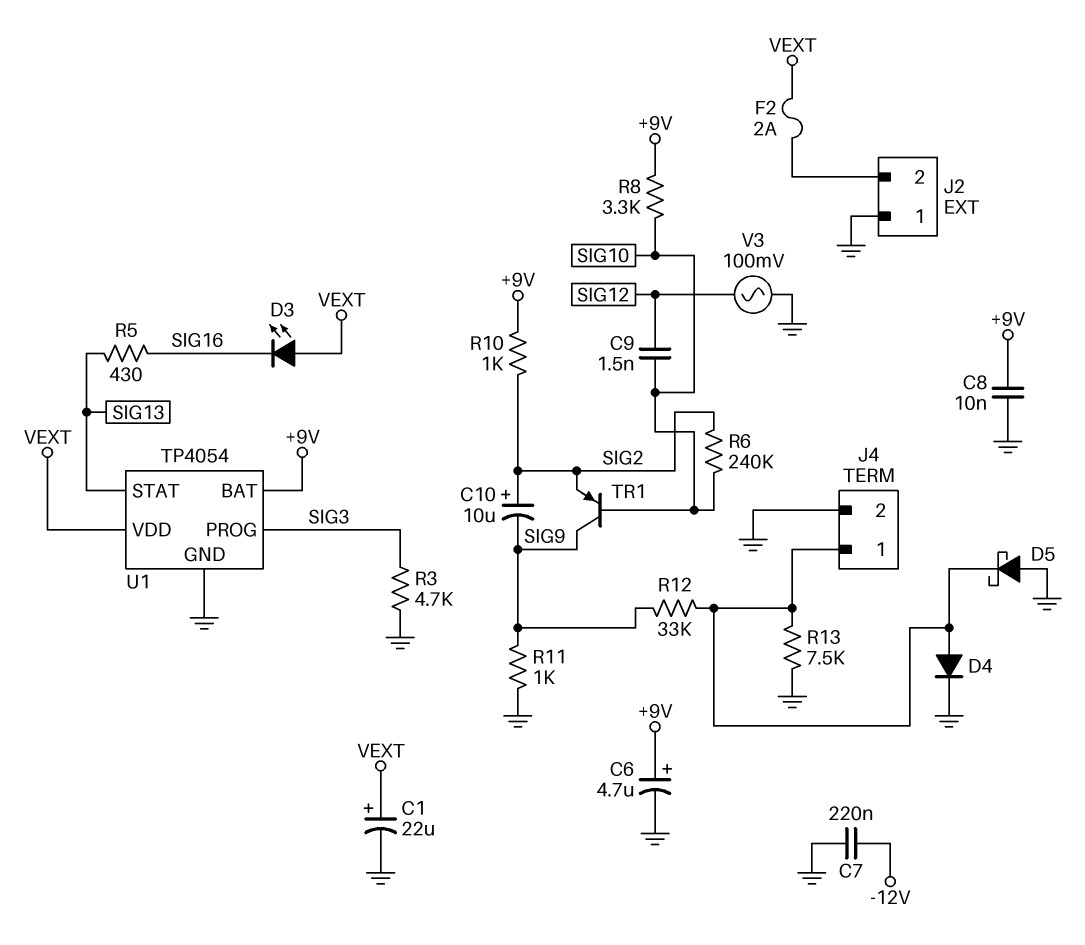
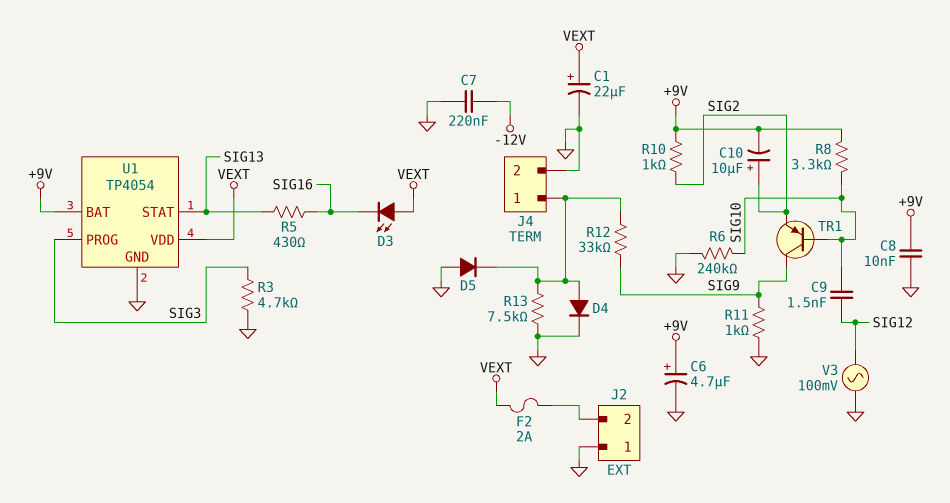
C10: 10uF (plus SIG2, minus SIG9) -> 10uF (plus SIG2, minus +9V)
D5: schottky (A GND, K J4/1) -> diode (A GND, K J4/1)
R6: 240k (SIG2, SIG10) -> 240k (GND, SIG10)

